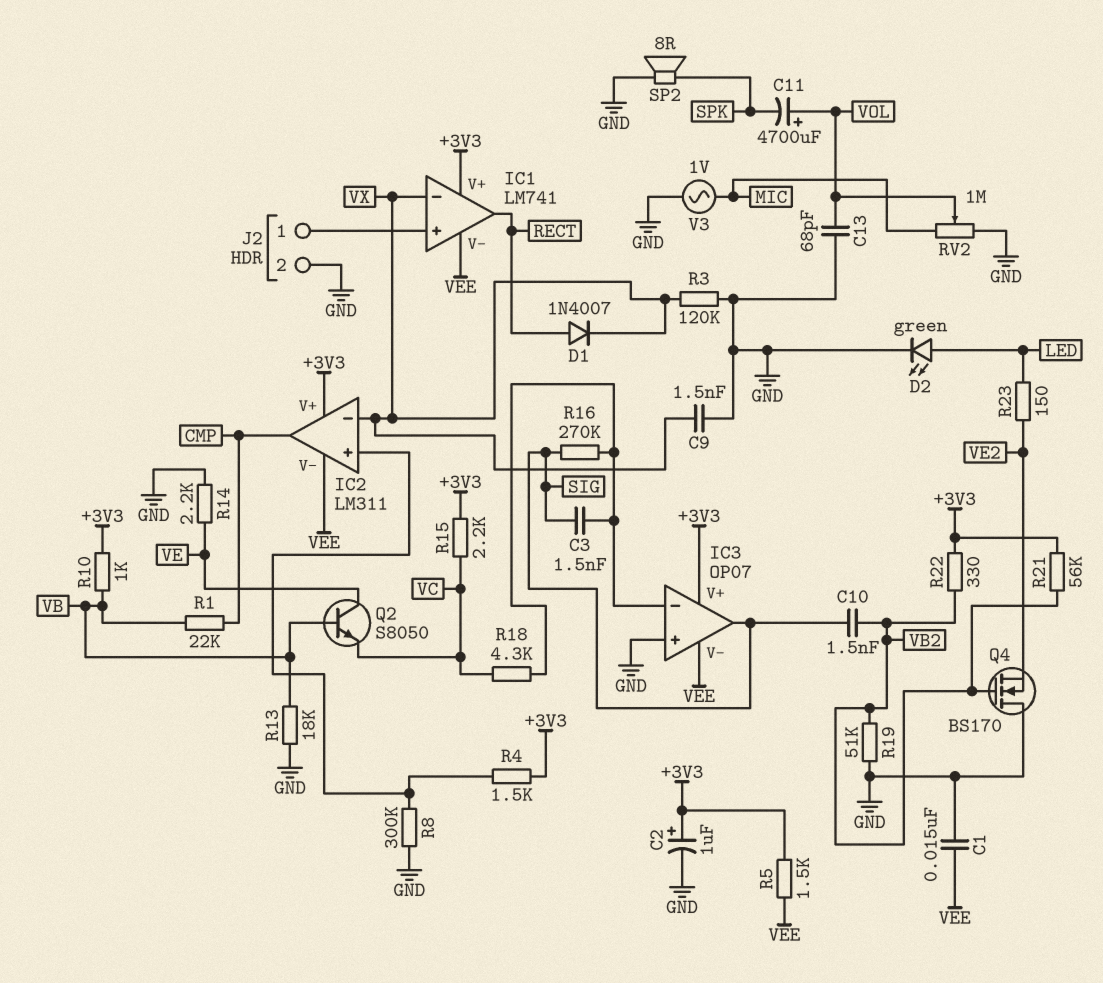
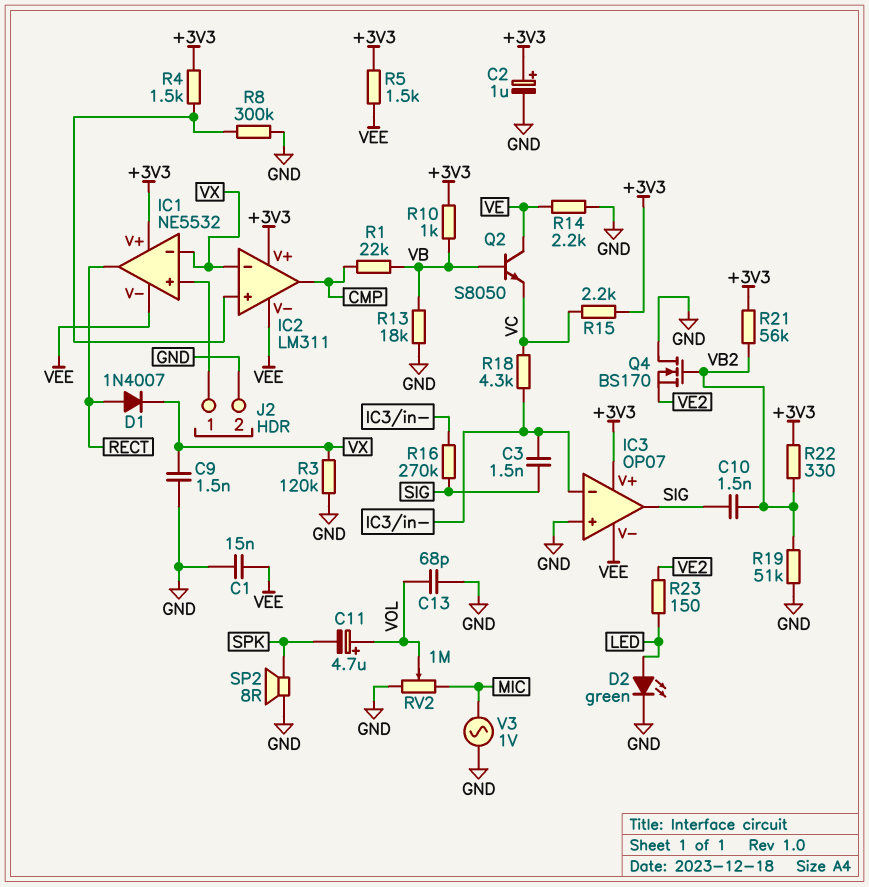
C11: 4700uF (plus VOL, minus SPK) -> 4.7uF (plus VOL, minus SPK)
IC1: LM741 -> NE5532

